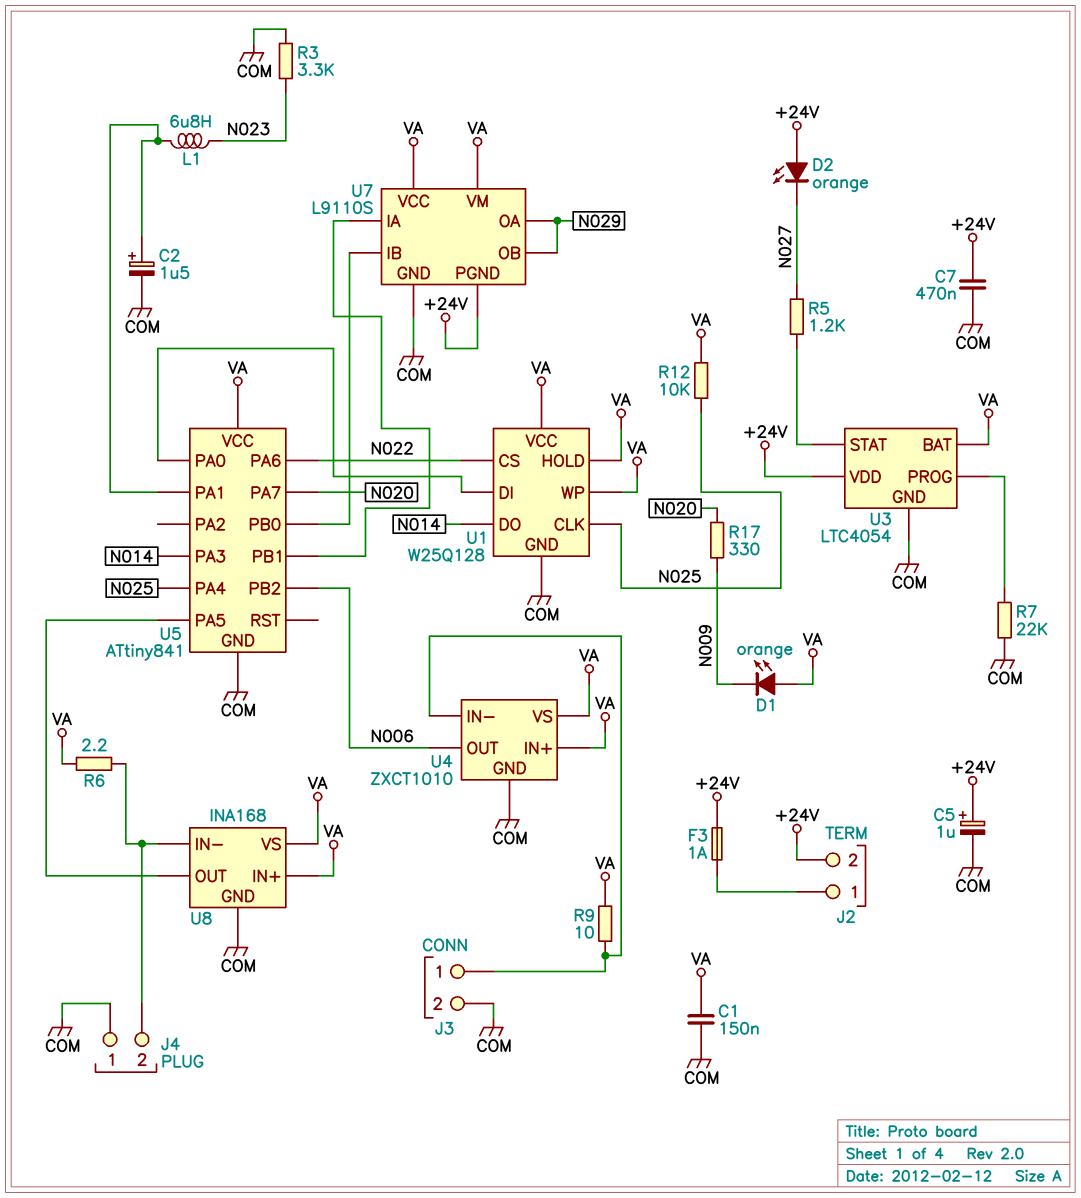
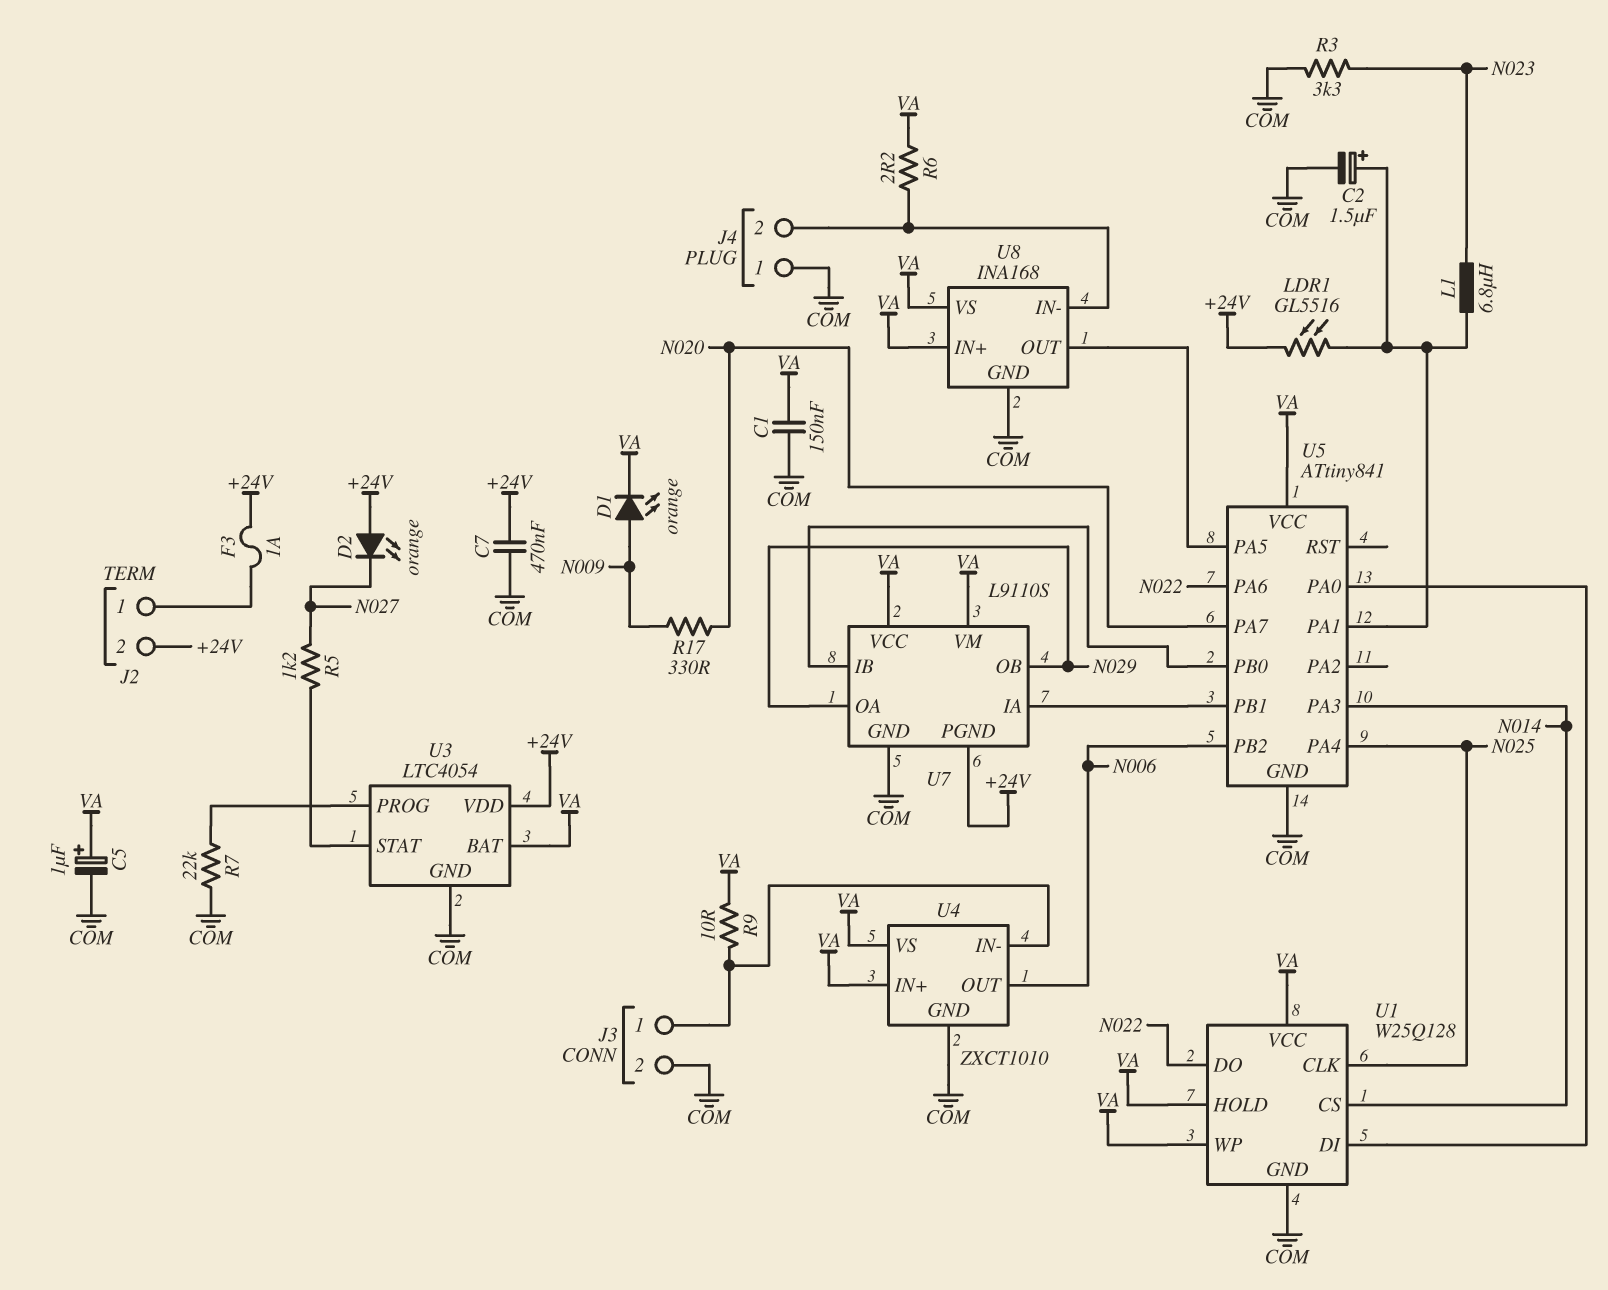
C5: 1uF (plus +24V, minus COM) -> 1uF (plus VA, minus COM)
D1: LED orange (A VA, K N009) -> LED orange (A N009, K VA)
LDR1: none -> GL5516 (+24V, U5/PA1)
R12: 10k (N025, VA) -> none
U1 pin CS: N022 -> N014
U1 pin DO: N014 -> N022

